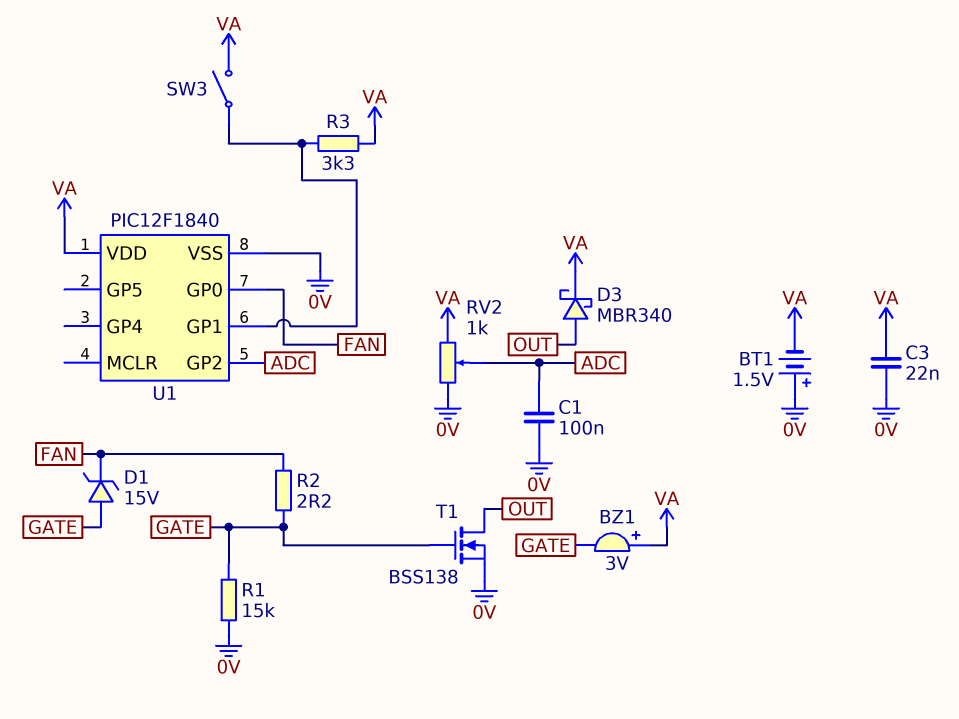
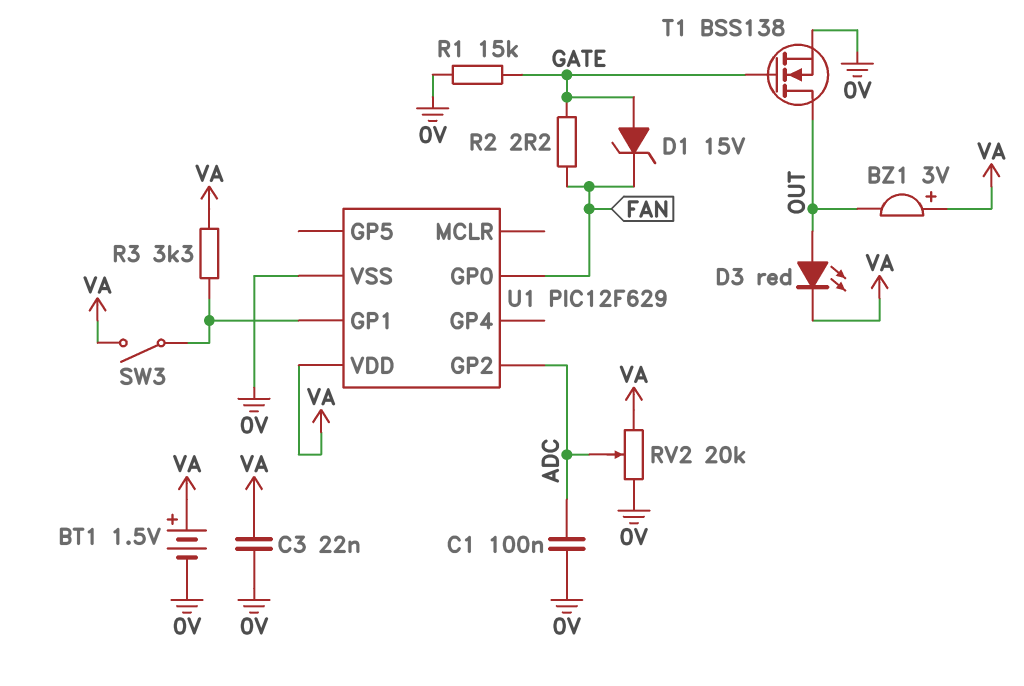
BT1: 1.5V (plus 0V, minus VA) -> 1.5V (plus VA, minus 0V)
BZ1: buzzer 3V (plus VA, minus GATE) -> buzzer 3V (plus VA, minus OUT)
D3: schottky MBR340 (A OUT, K VA) -> LED red (A OUT, K VA)
RV2: 1k (0V, VA, wiper ADC) -> 20k (0V, VA, wiper ADC)
U1: PIC12F1840 -> PIC12F629

